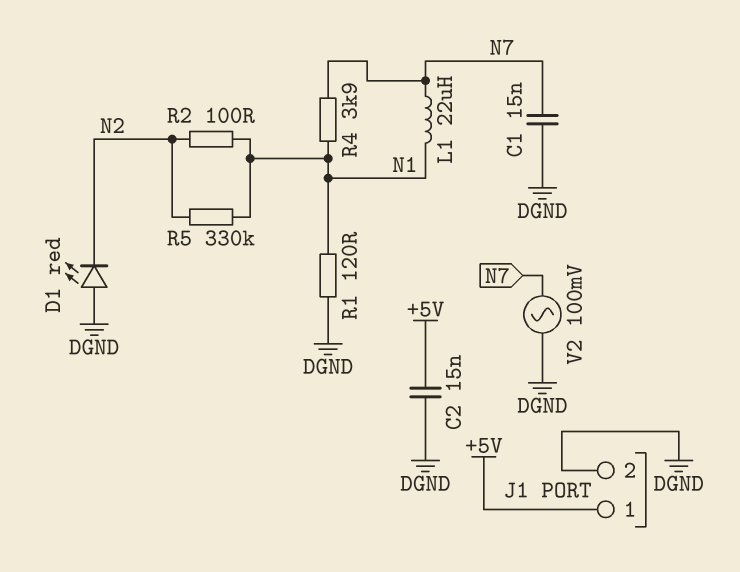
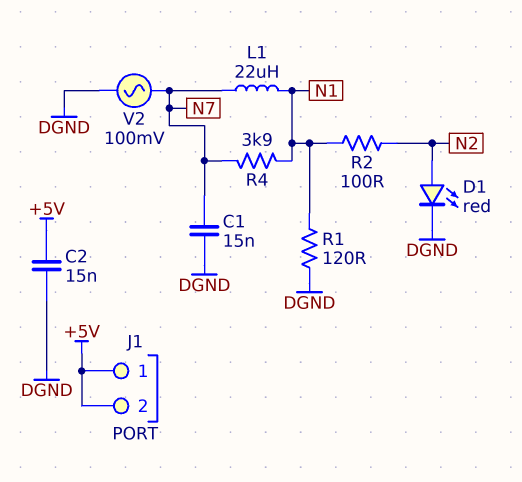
D1: LED red (A DGND, K N2) -> LED red (A N2, K DGND)
J1 pin 2: DGND -> +5V
R5: 330k (N1, N2) -> none

